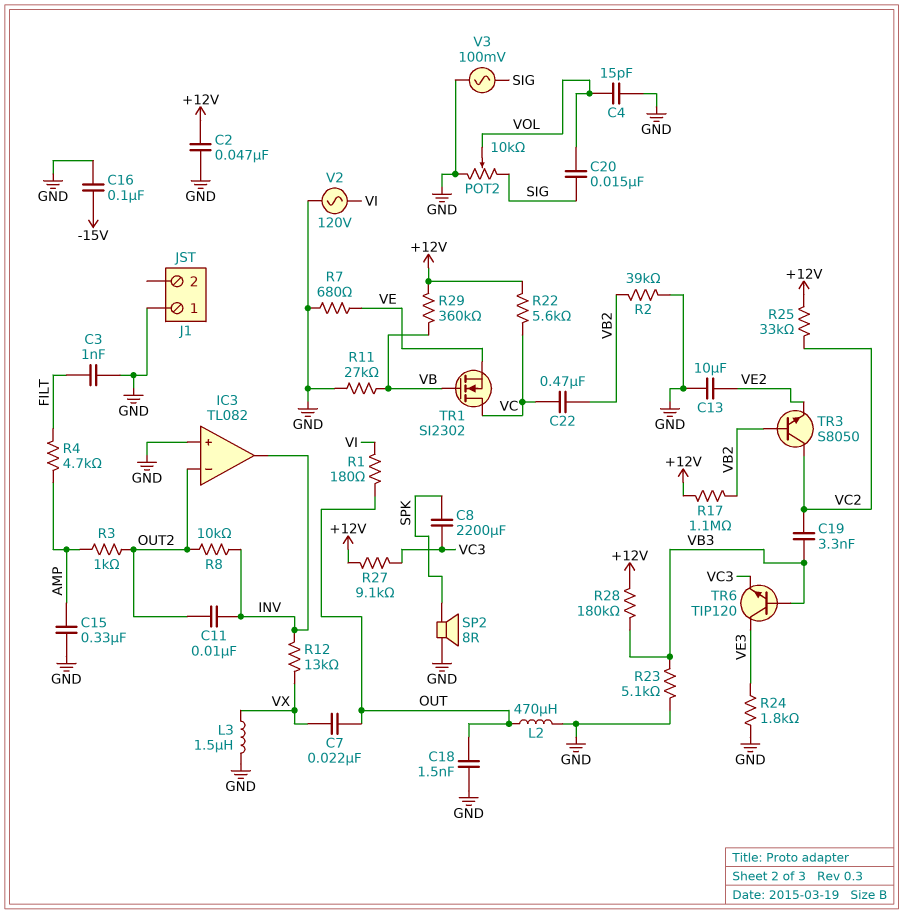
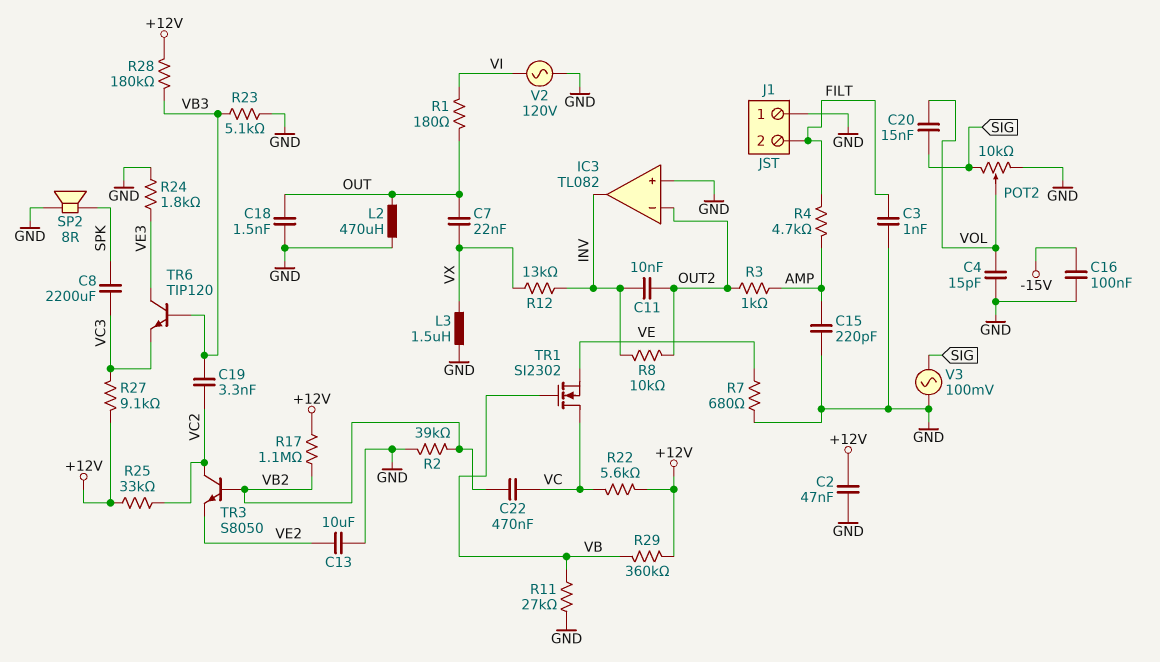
C15: 330nF (AMP, GND) -> 220pF (AMP, GND)
J1 pin 2: none -> FILT

